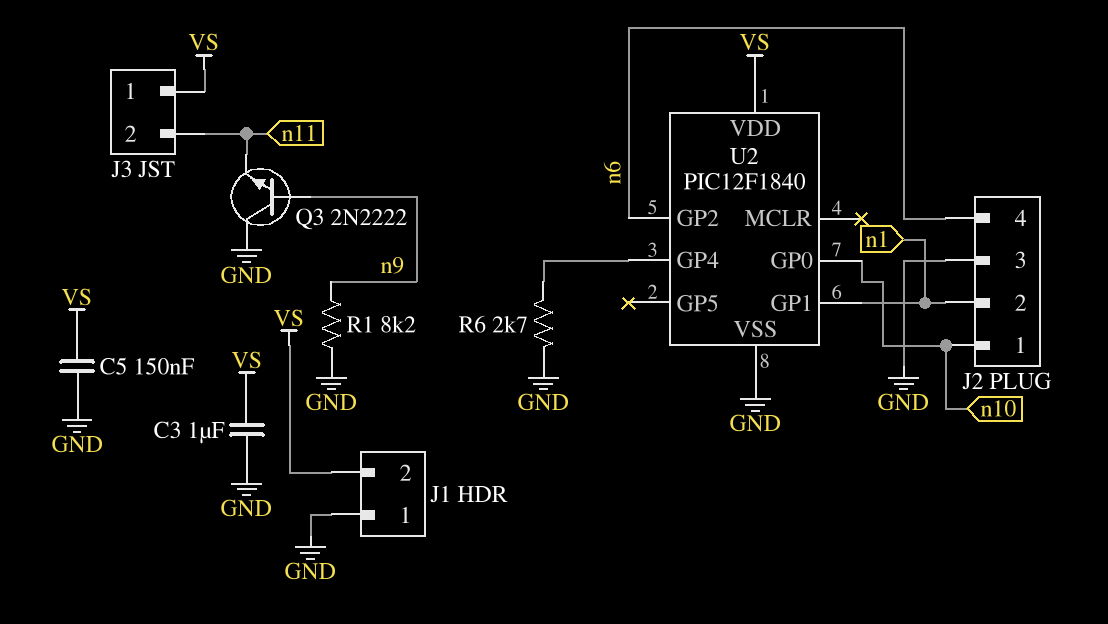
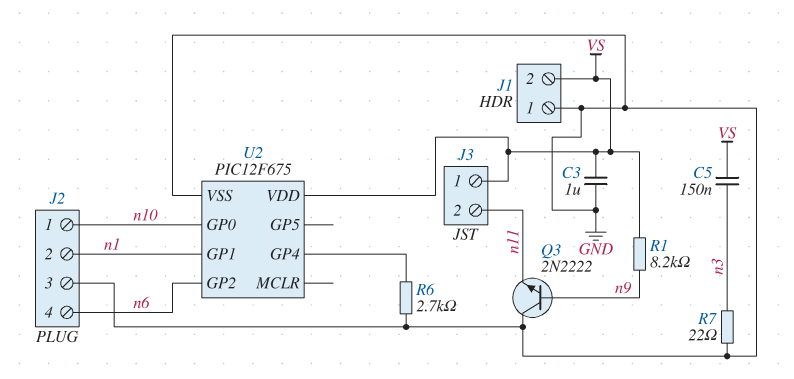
C5: 150nF (GND, VS) -> 150nF (VS, n3)
R1: 8.2k (GND, n9) -> 8.2k (VS, n9)
R7: none -> 22 (GND, n3)
U2: PIC12F1840 -> PIC12F675

